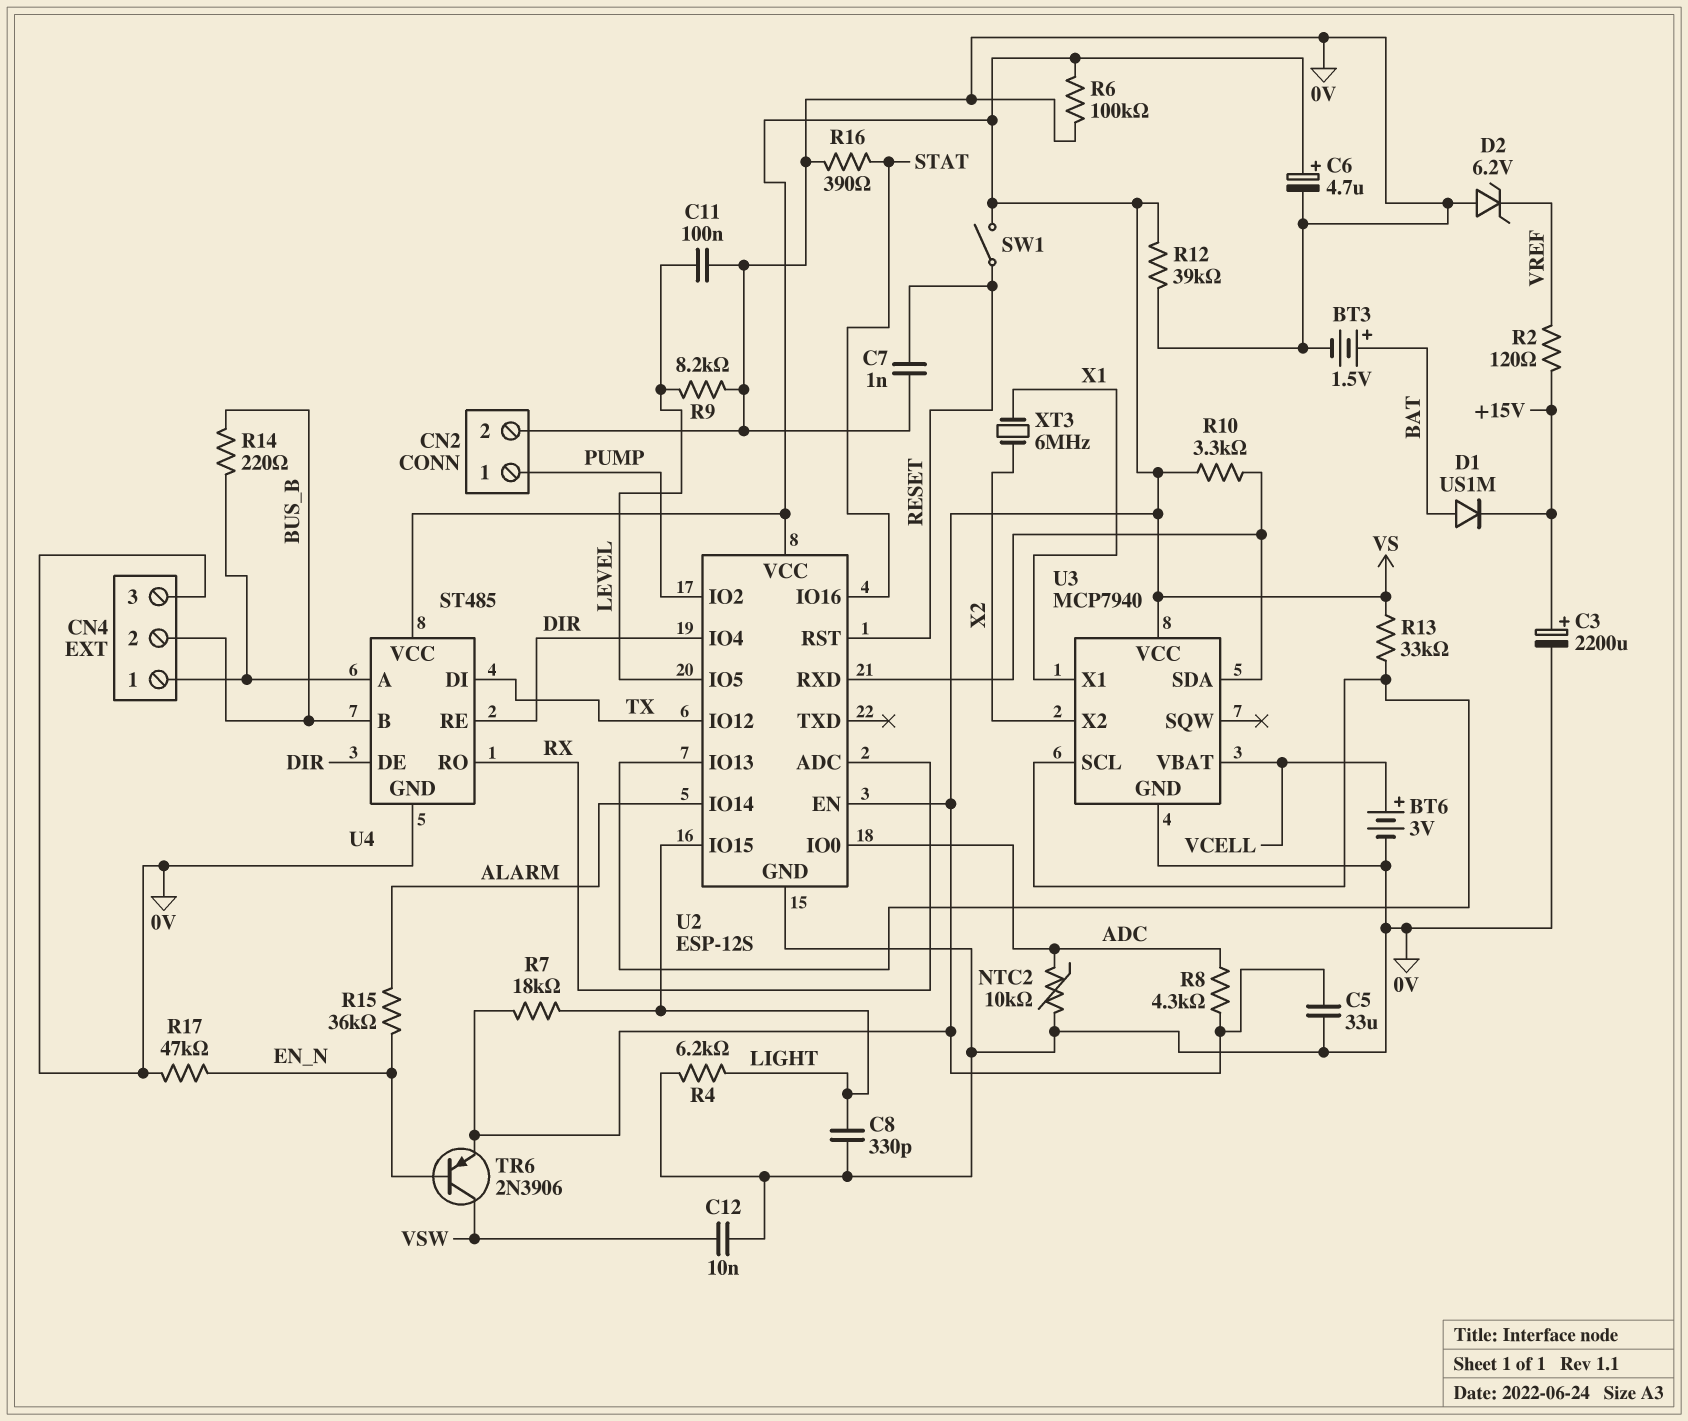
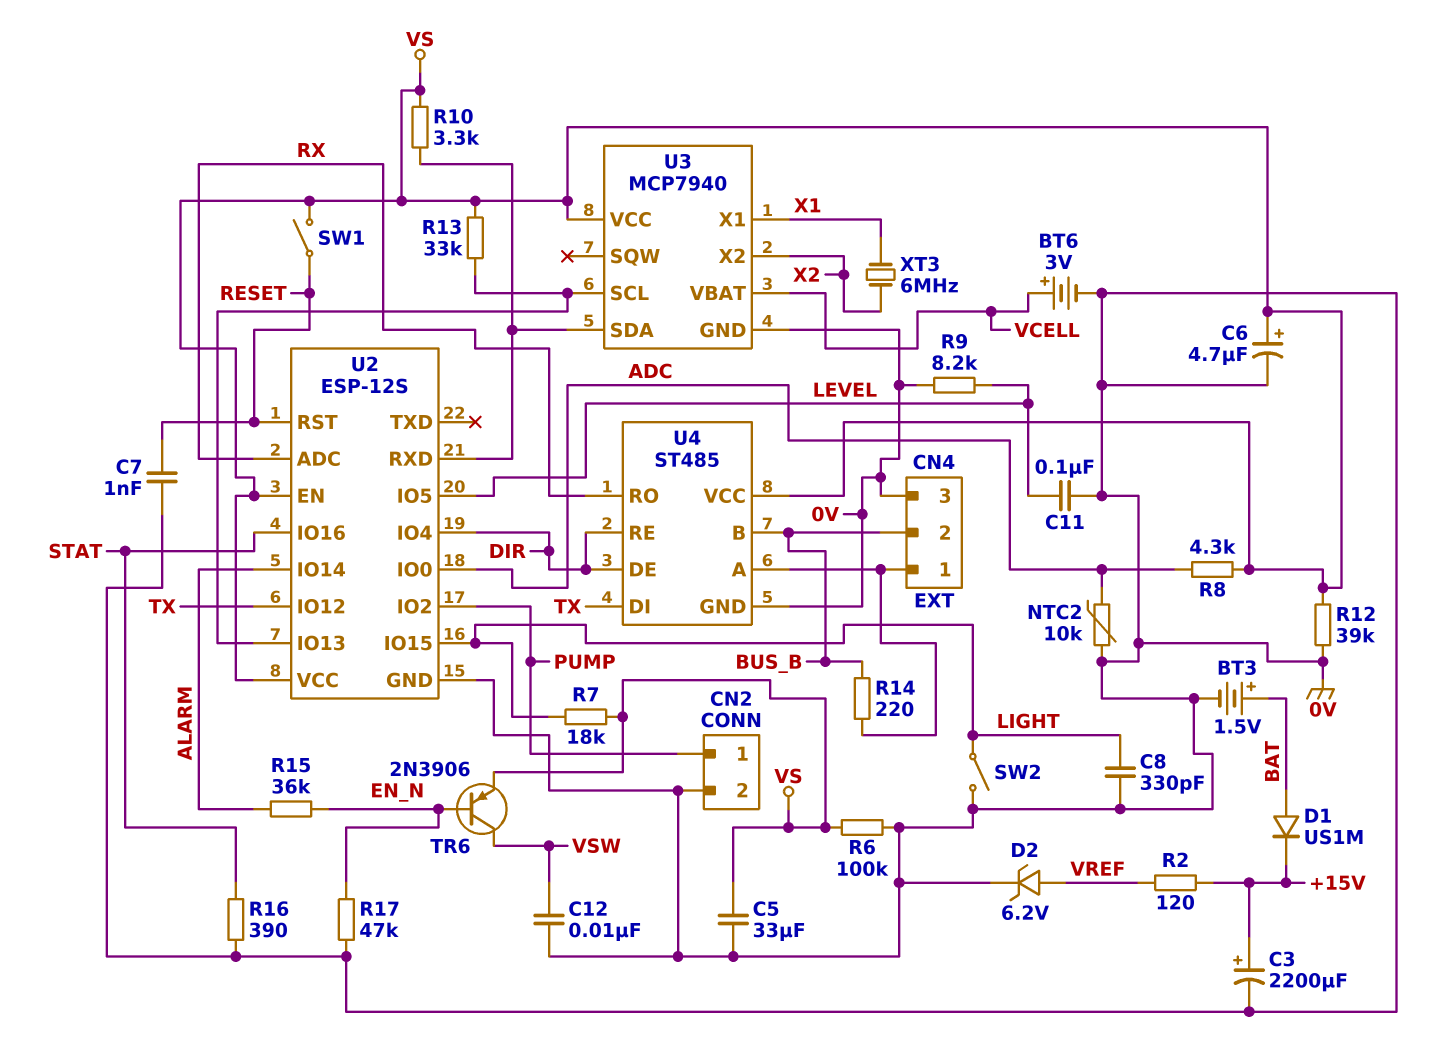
D2: zener 6.2V (A 0V, K VREF) -> zener 6.2V (A VREF, K 0V)
R4: 6.2k (0V, LIGHT) -> none
SW2: none -> switch (0V, LIGHT)

